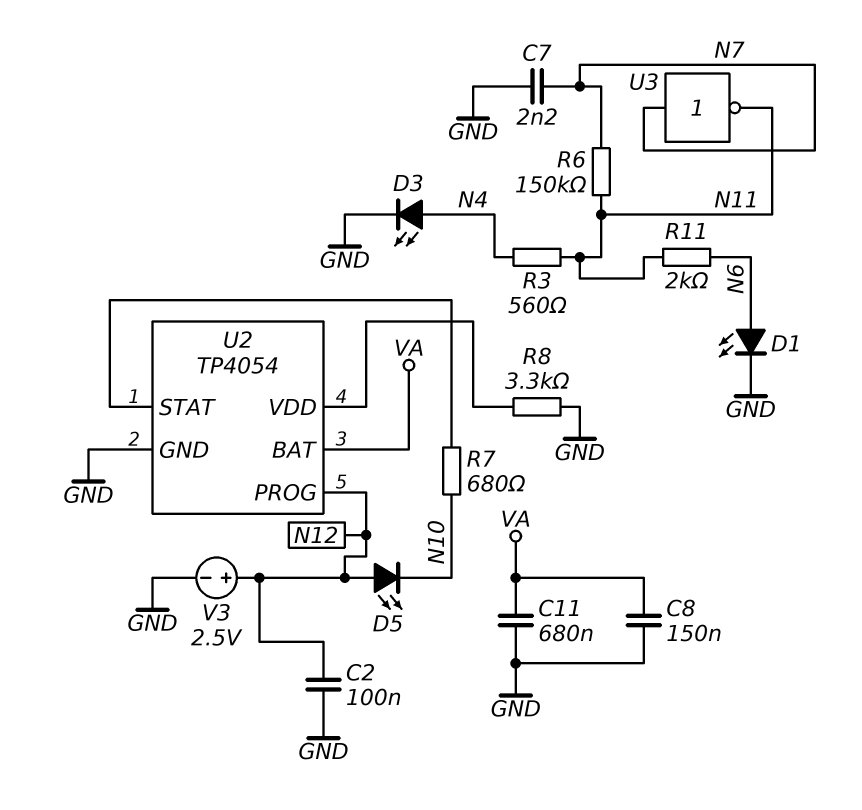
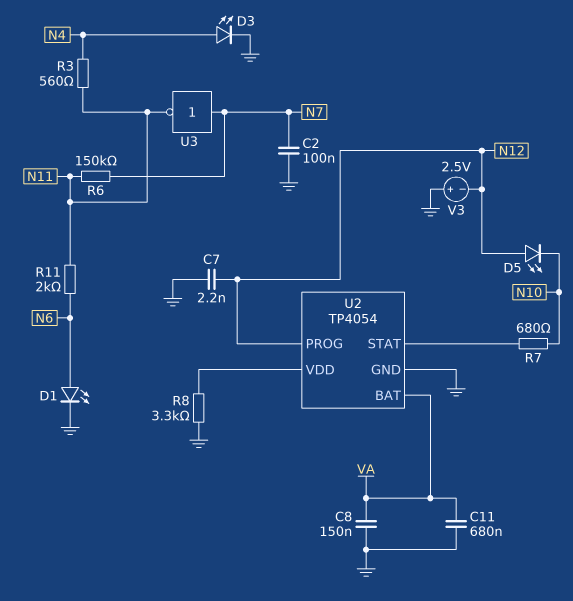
C2: 100nF (GND, N12) -> 100nF (GND, N7)
C7: 2.2nF (GND, N7) -> 2.2nF (GND, N12)
V3: 2.5V (plus N12, minus GND) -> 2.5V (plus GND, minus N12)

